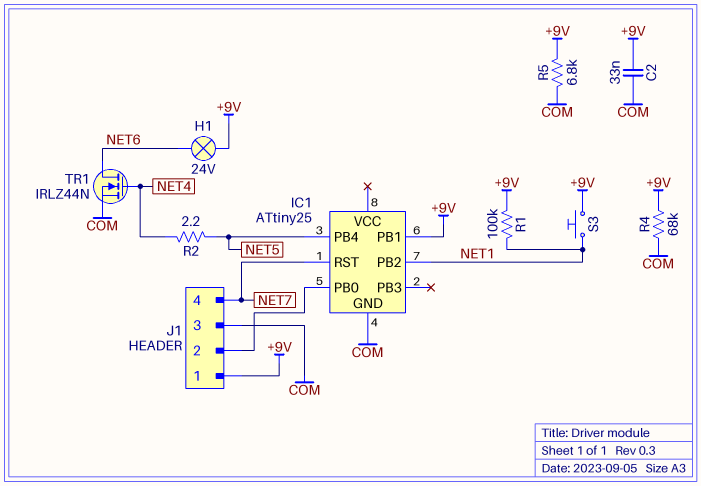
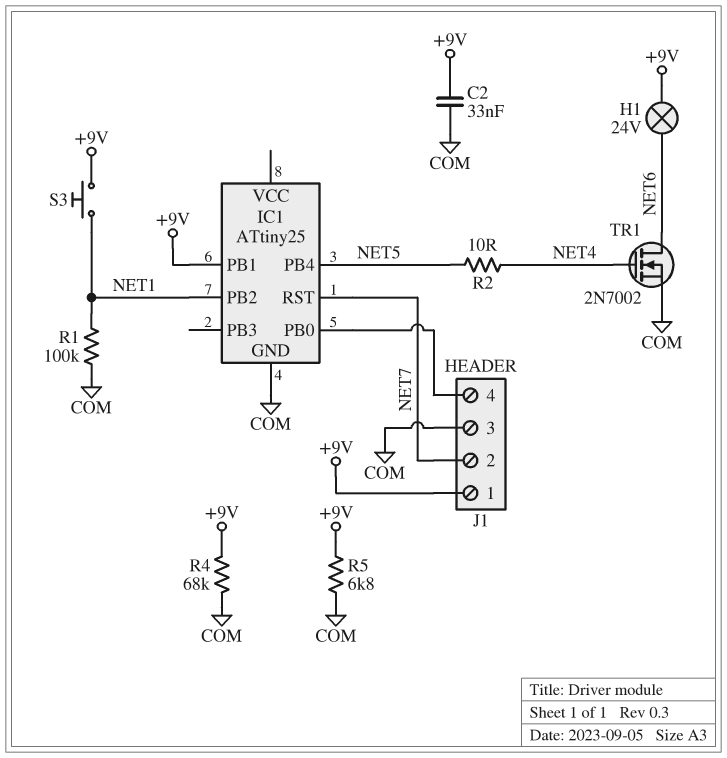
J1 pin 2: IC1/PB0 -> NET7
J1 pin 4: NET7 -> IC1/PB0
R1: 100k (+9V, NET1) -> 100k (COM, NET1)
R2: 2.2 (NET4, NET5) -> 10 (NET4, NET5)
TR1: NMOS IRLZ44N (G NET4, D NET6, S COM) -> NMOS 2N7002 (G NET4, D NET6, S COM)

